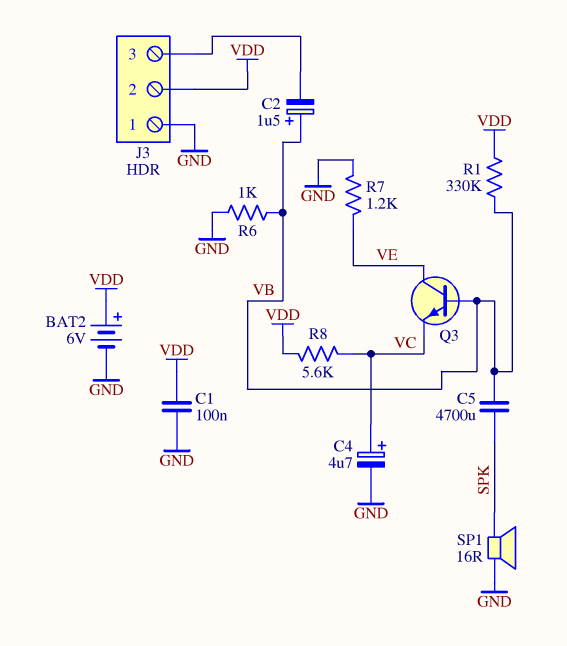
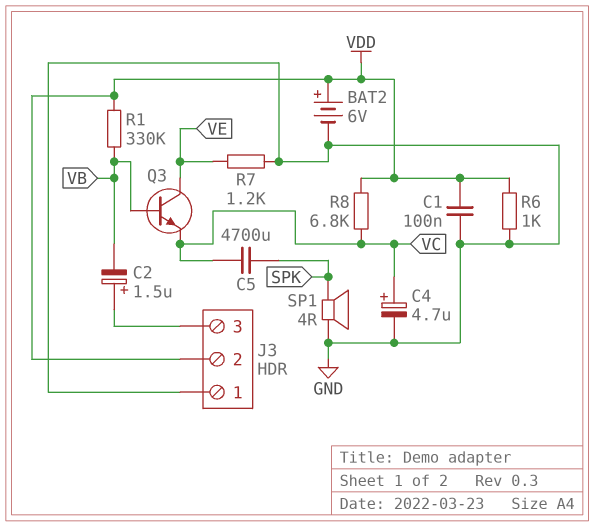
C2: 1.5uF (plus VB, minus J3/3) -> 1.5uF (plus J3/3, minus VB)
C5: 4700uF (SPK, VB) -> 4700uF (SPK, VC)
R6: 1k (GND, VB) -> 1k (GND, VDD)
R8: 5.6k (VC, VDD) -> 6.8k (VC, VDD)
SP1: speaker 16R (GND, SPK) -> speaker 4R (GND, SPK)

